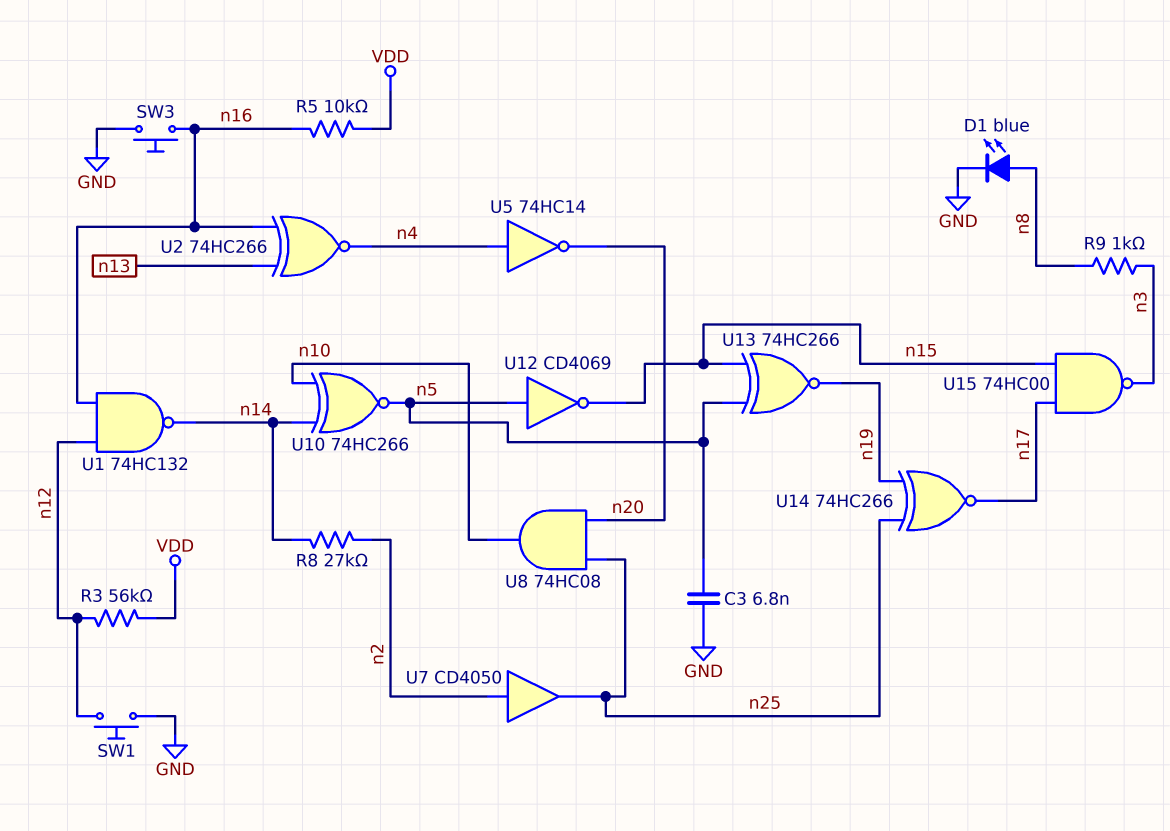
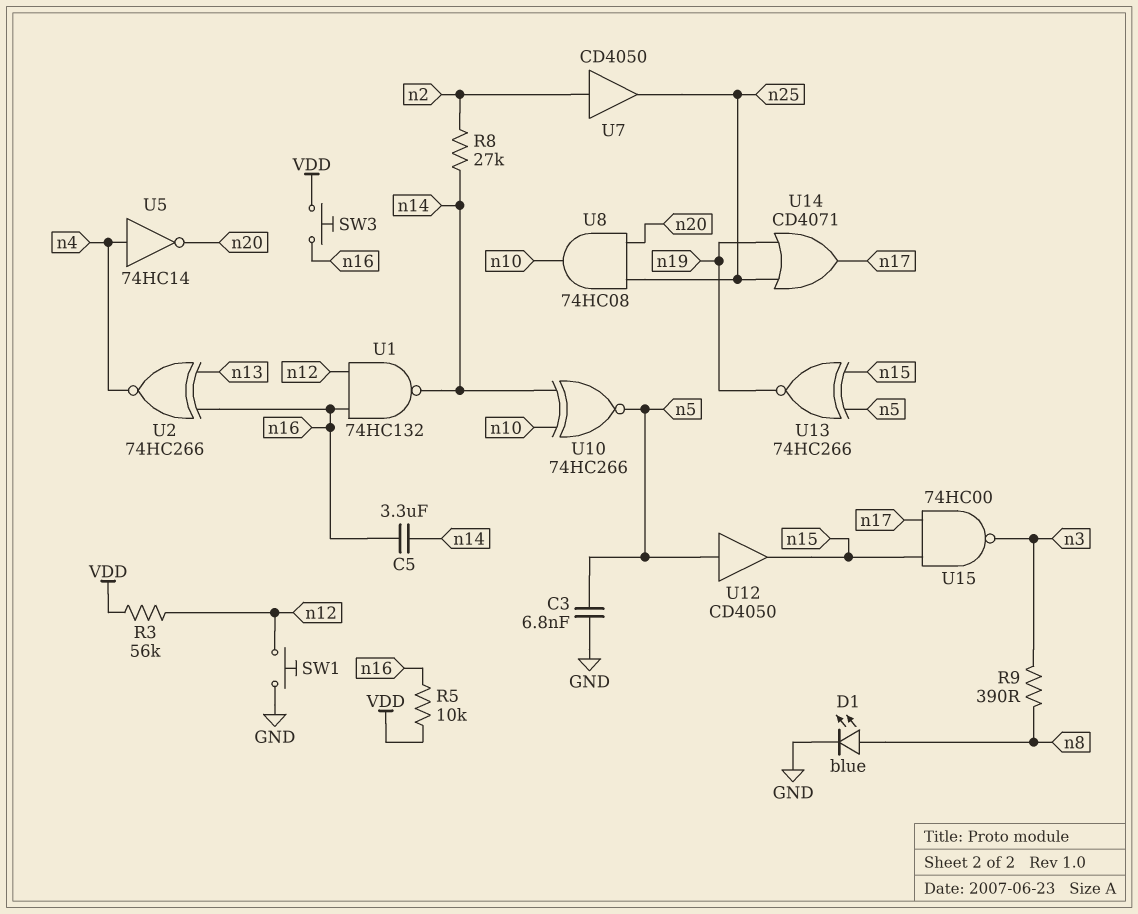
C5: none -> 3.3uF (n14, n16)
R9: 1k (n3, n8) -> 390 (n3, n8)
SW3: button (GND, n16) -> button (VDD, n16)
U12: NOT CD4069 (in n5, out n15) -> buffer CD4050 (in n5, out n15)
U14: XNOR 74HC266 (in n19, in n25, out n17) -> OR CD4071 (in n19, in n25, out n17)

